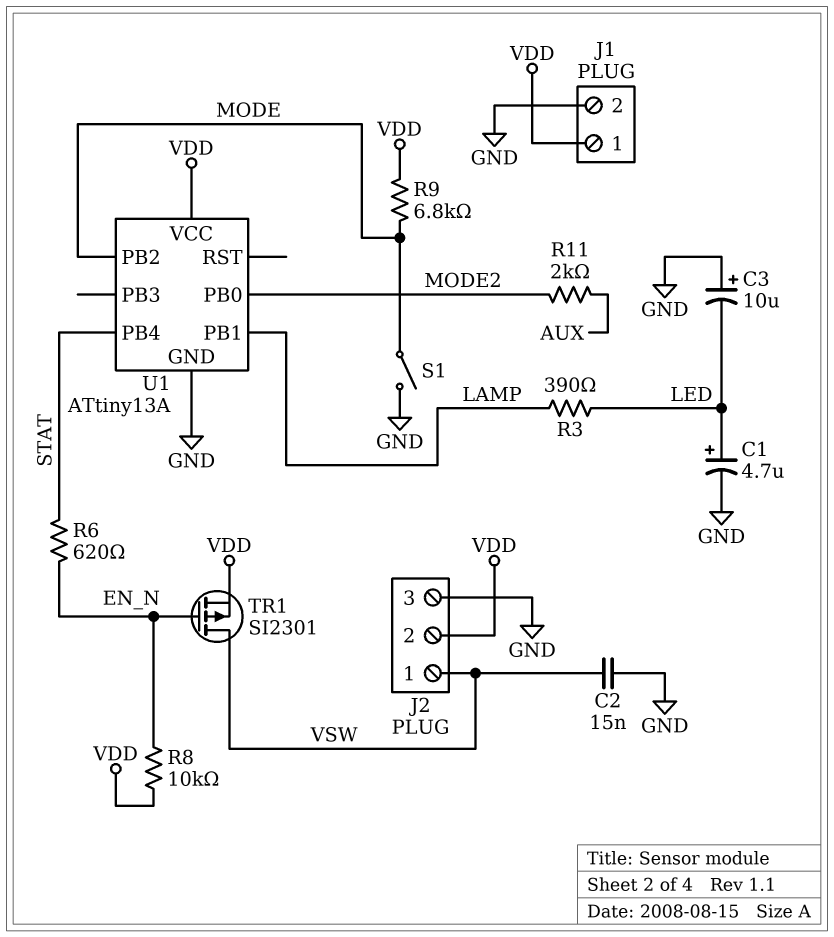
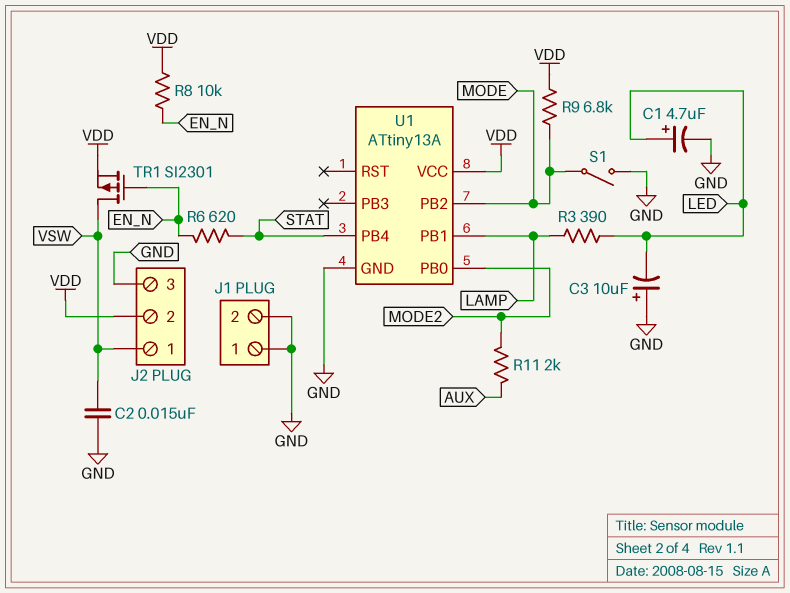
J1 pin 1: VDD -> GND

